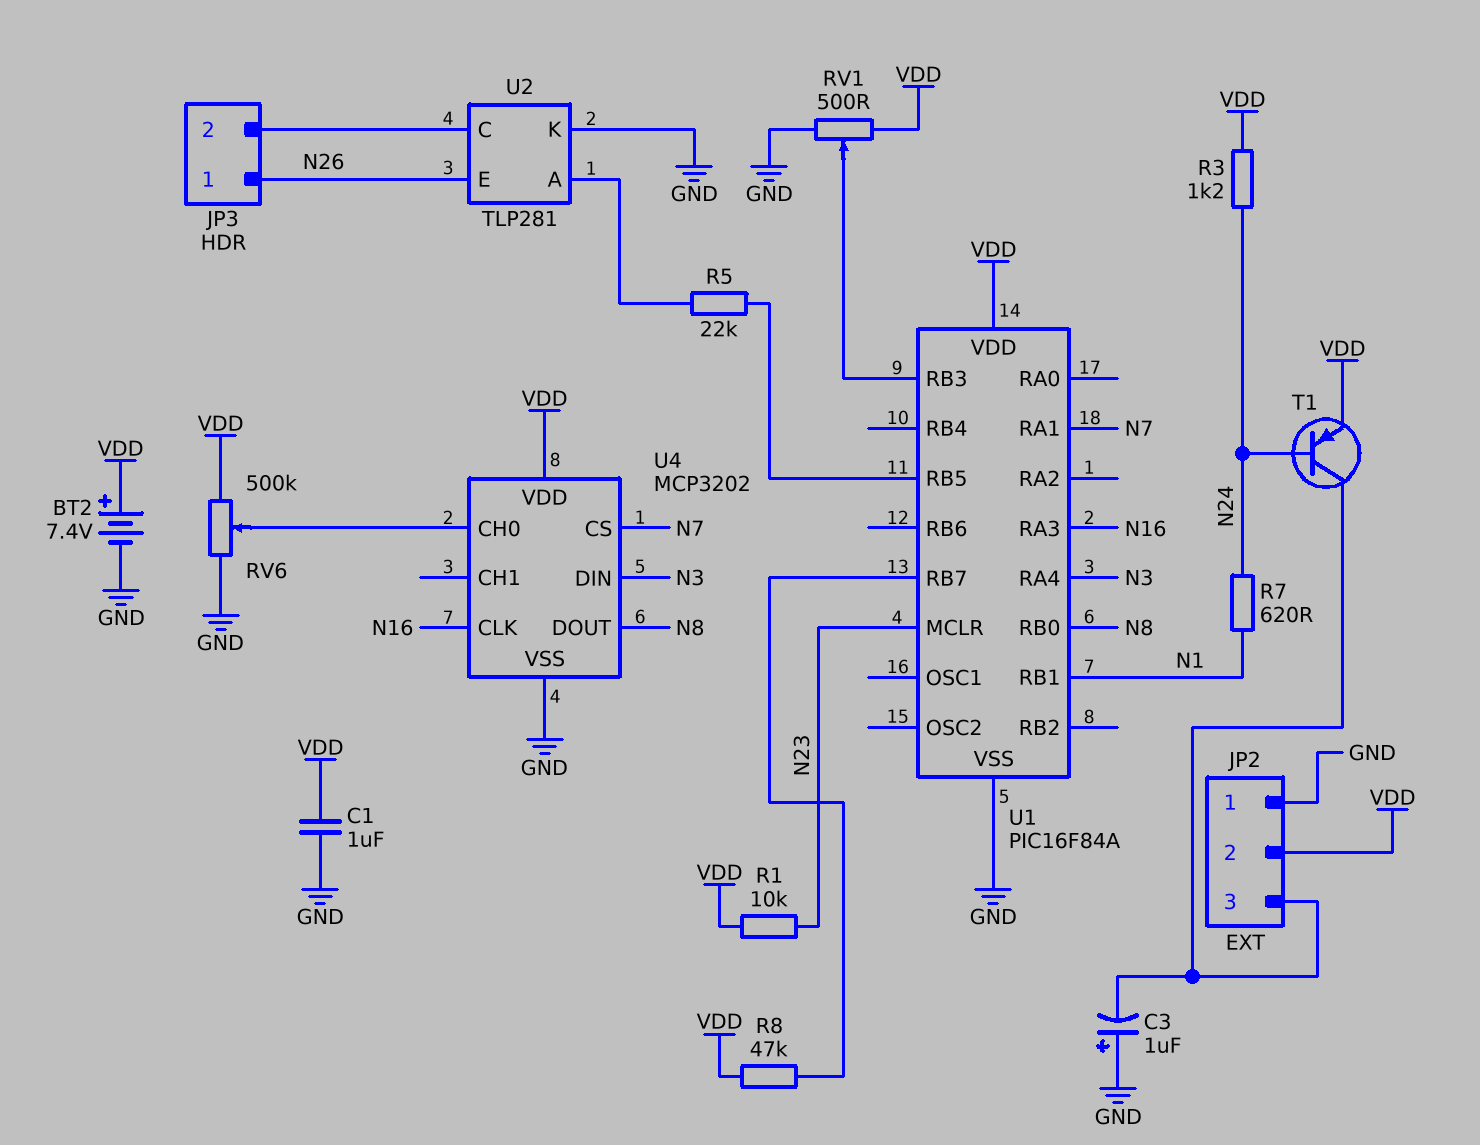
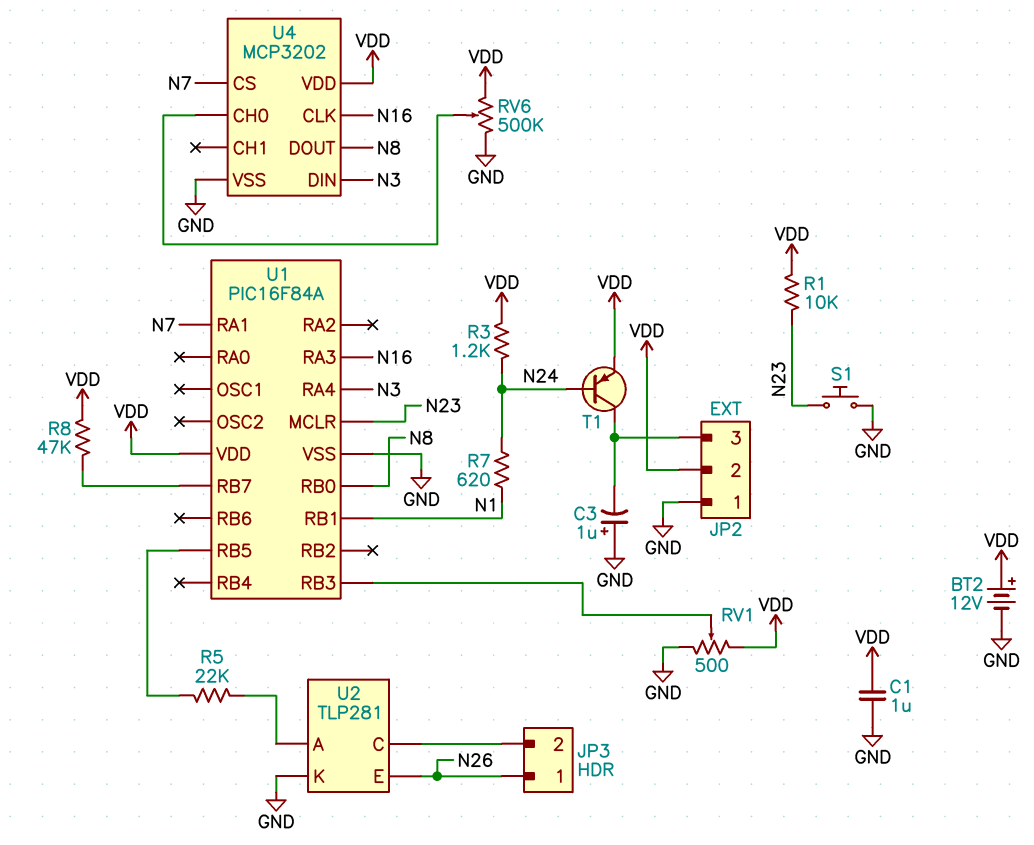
BT2: 7.4V (plus VDD, minus GND) -> 12V (plus VDD, minus GND)
S1: none -> button (GND, N23)

